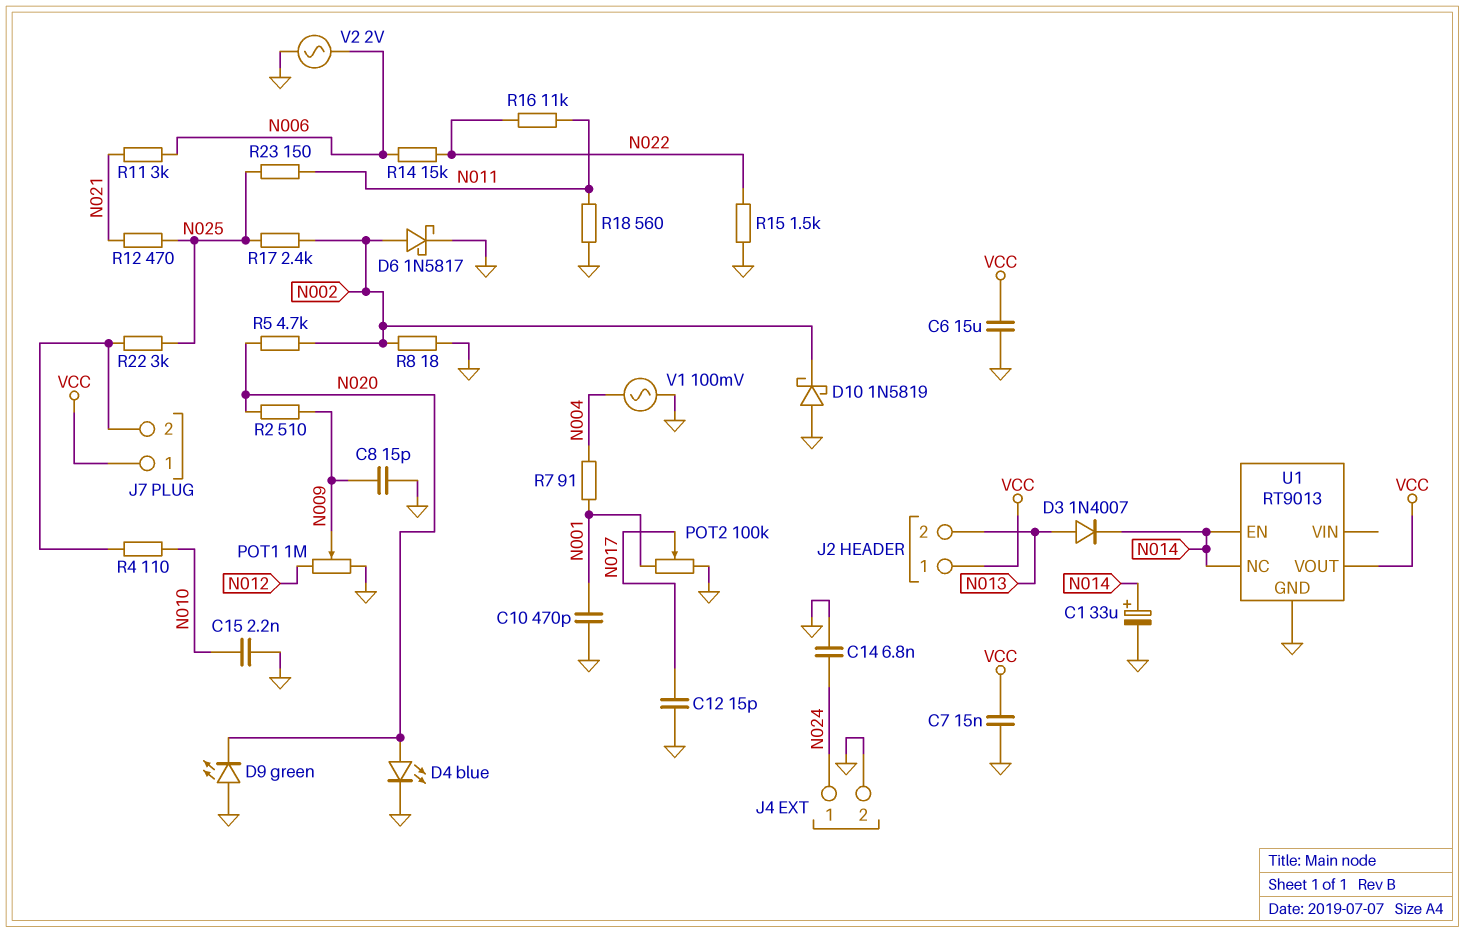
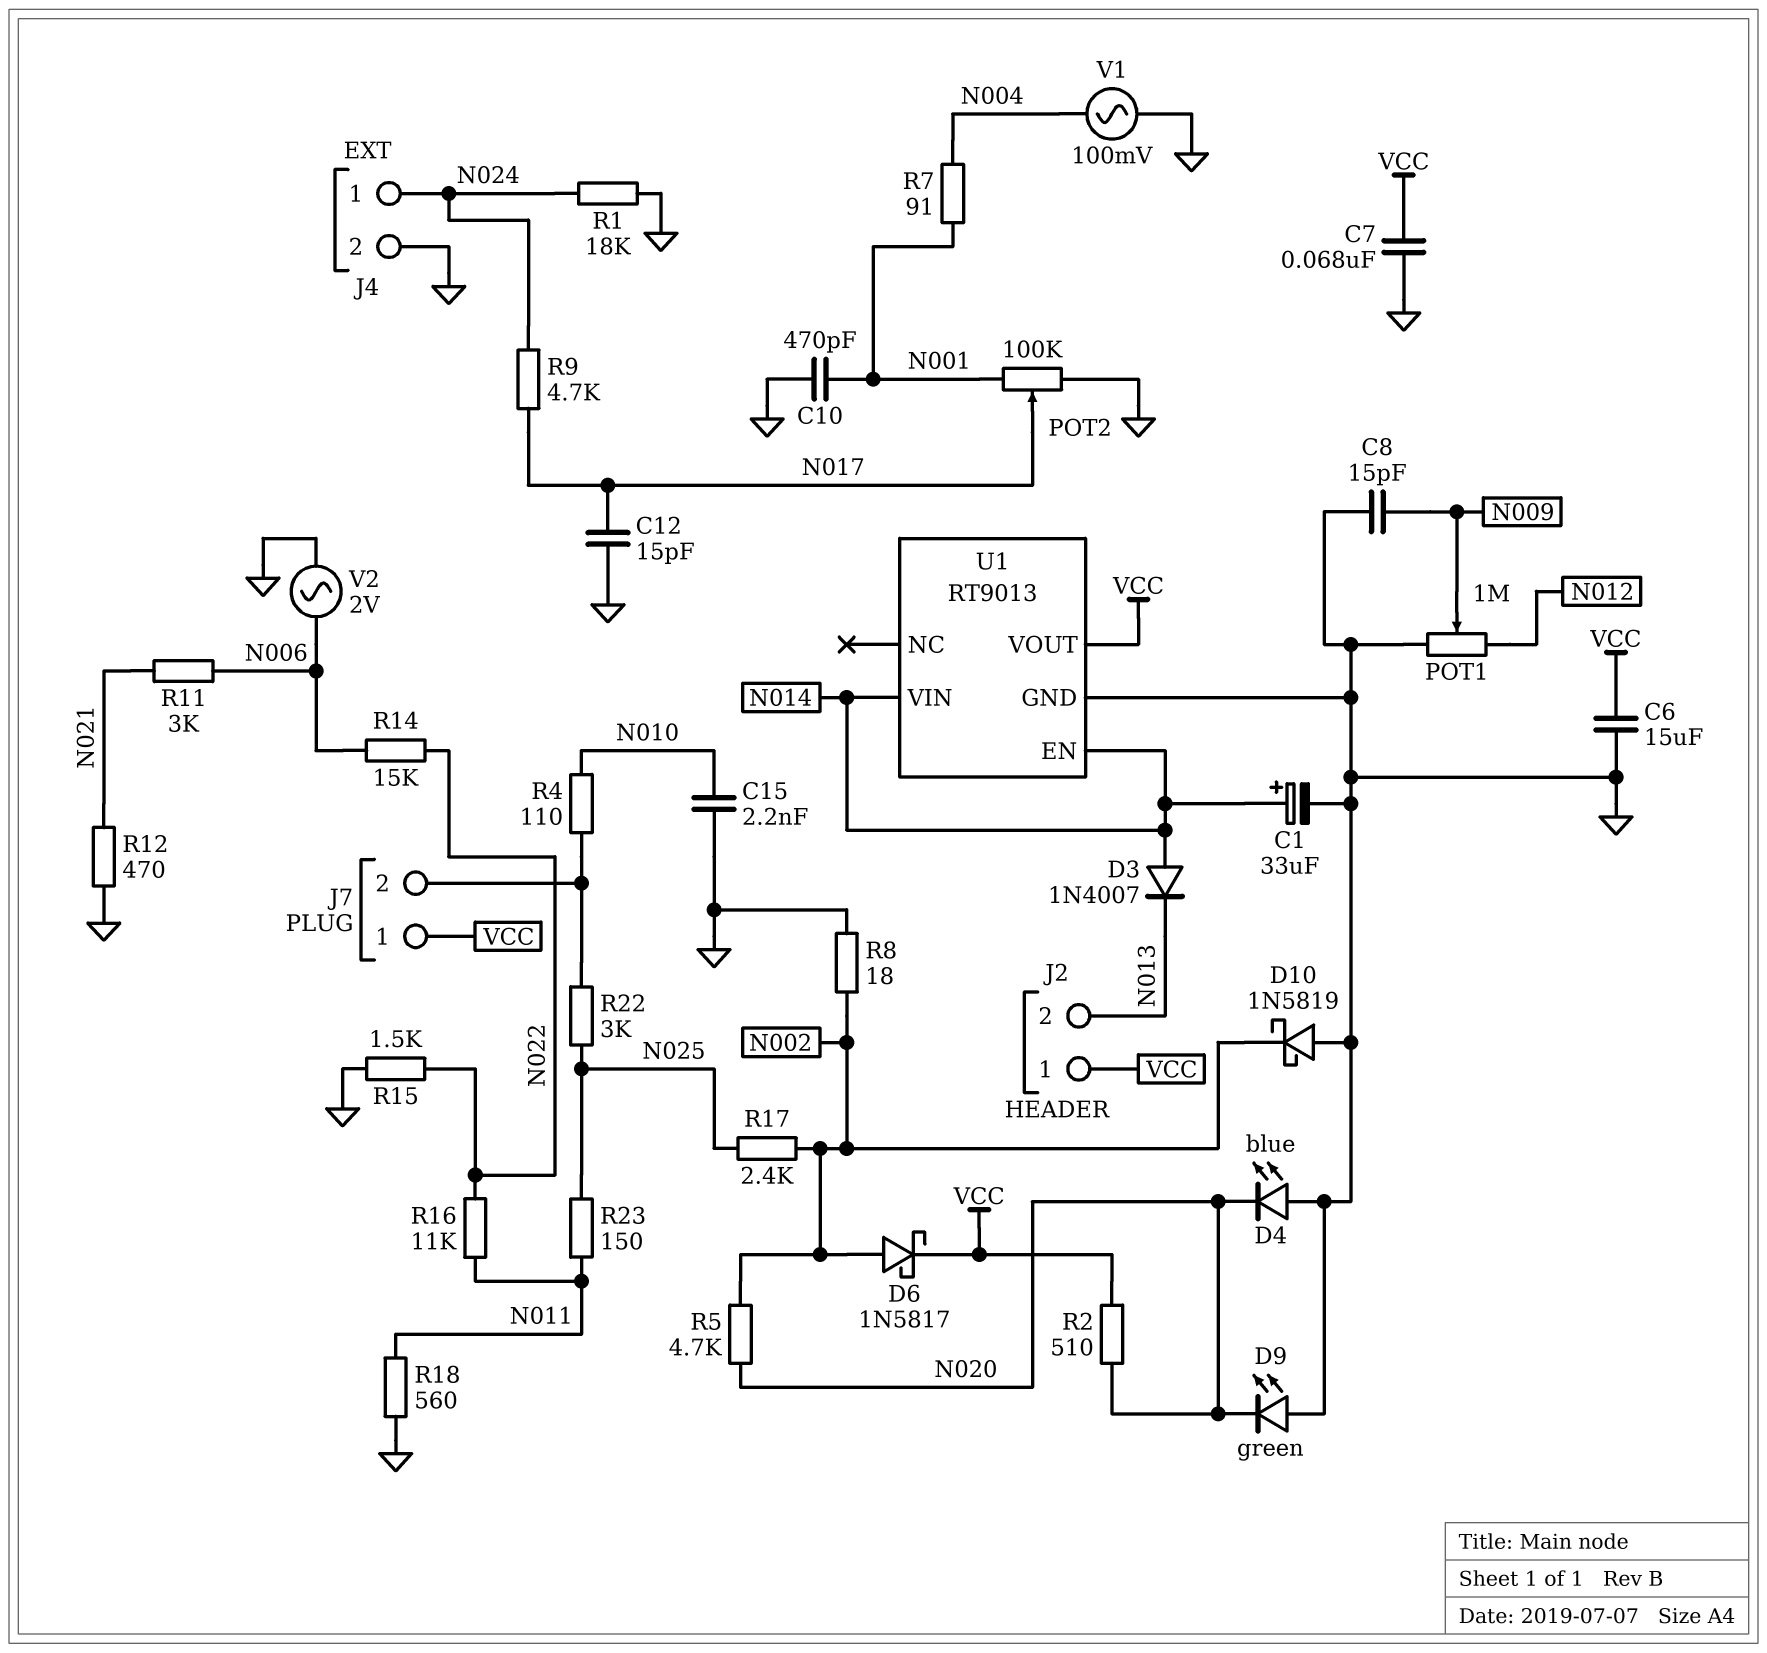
C7: 15nF (GND, VCC) -> 68nF (GND, VCC)
C14: 6.8nF (GND, N024) -> none
D3: diode 1N4007 (A N013, K N014) -> diode 1N4007 (A N014, K N013)
D4: LED blue (A N020, K GND) -> LED blue (A GND, K N020)
D6: schottky 1N5817 (A N002, K GND) -> schottky 1N5817 (A N002, K VCC)
R1: none -> 18k (GND, N024)
R2: 510 (N009, N020) -> 510 (N020, VCC)
R9: none -> 4.7k (N017, N024)
R12: 470 (N021, N025) -> 470 (GND, N021)
U1 pin NC: N014 -> none
U1 pin VIN: none -> N014

